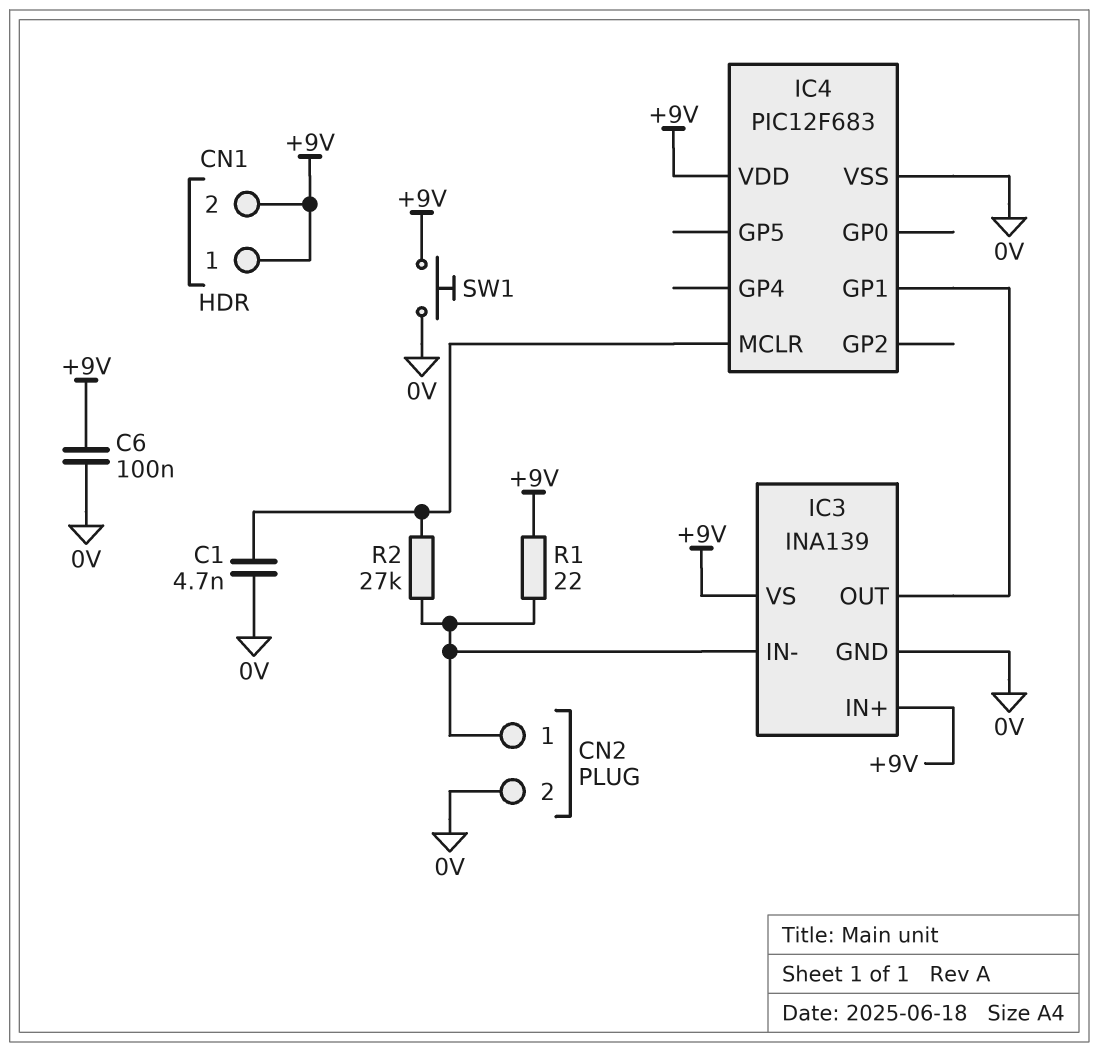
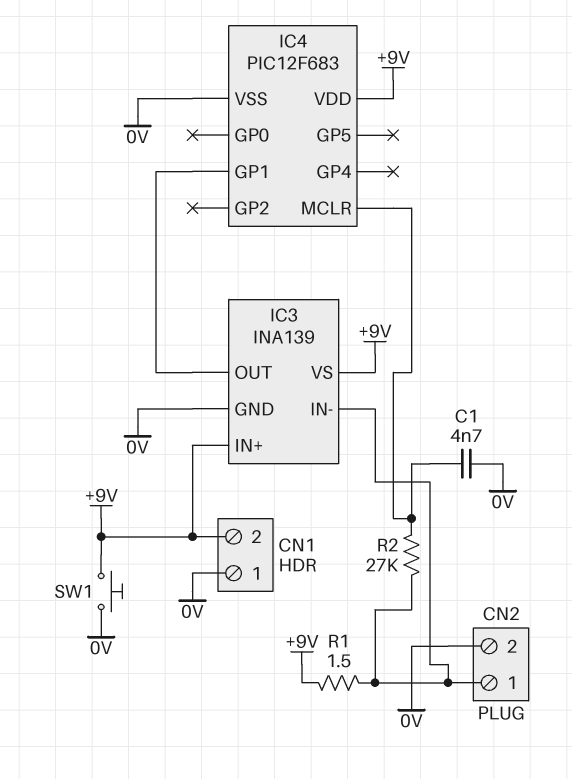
C6: 100nF (+9V, 0V) -> none
CN1 pin 1: +9V -> 0V
R1: 22 (+9V, CN2/1) -> 1.5 (+9V, CN2/1)

